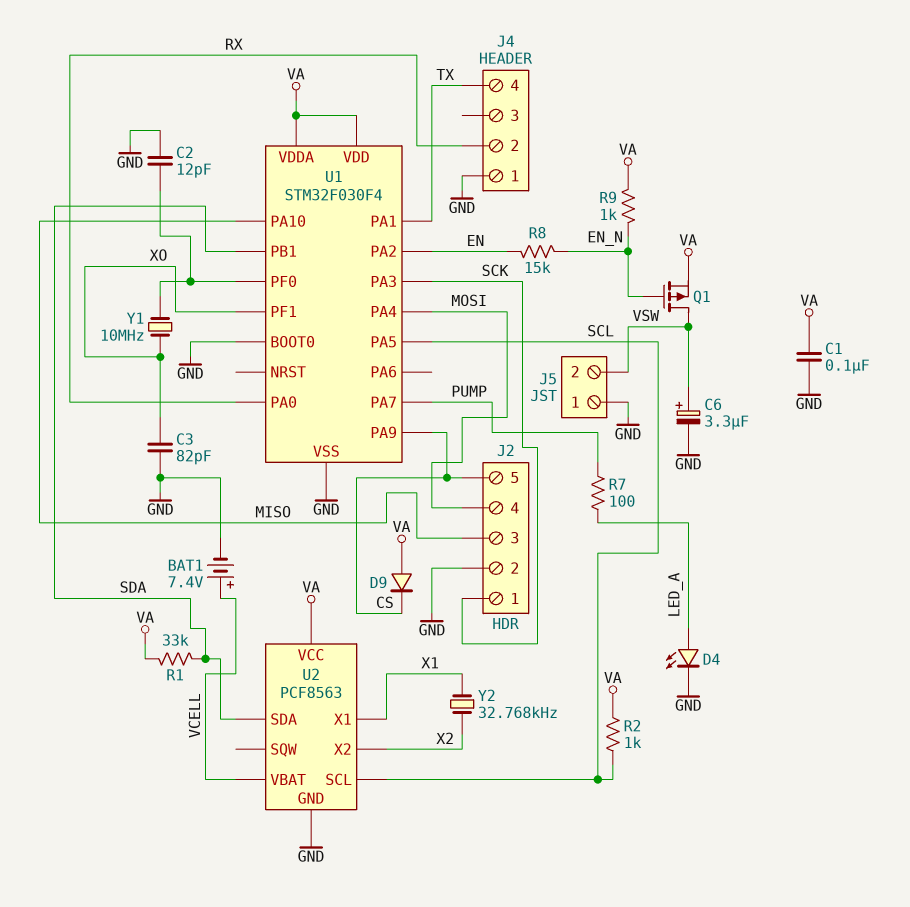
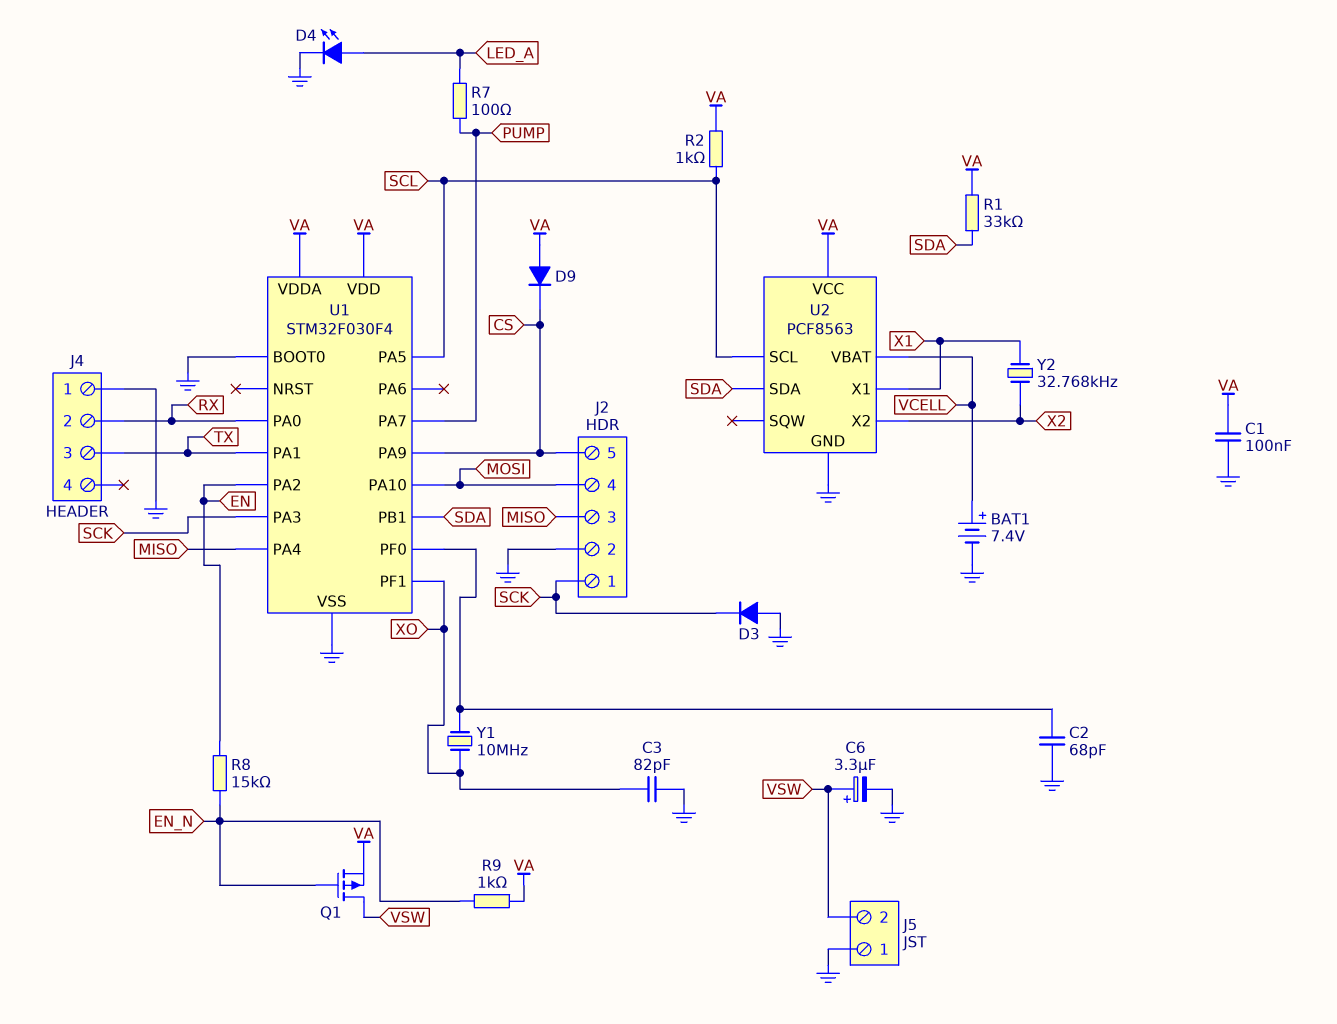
C2: 12pF (GND, U1/PF0) -> 68pF (GND, U1/PF0)
D3: none -> diode (A GND, K SCK)
J4 pin 3: none -> TX
J4 pin 4: TX -> none
U1 pin PA4: MOSI -> MISO
U1 pin PA10: MISO -> MOSI

